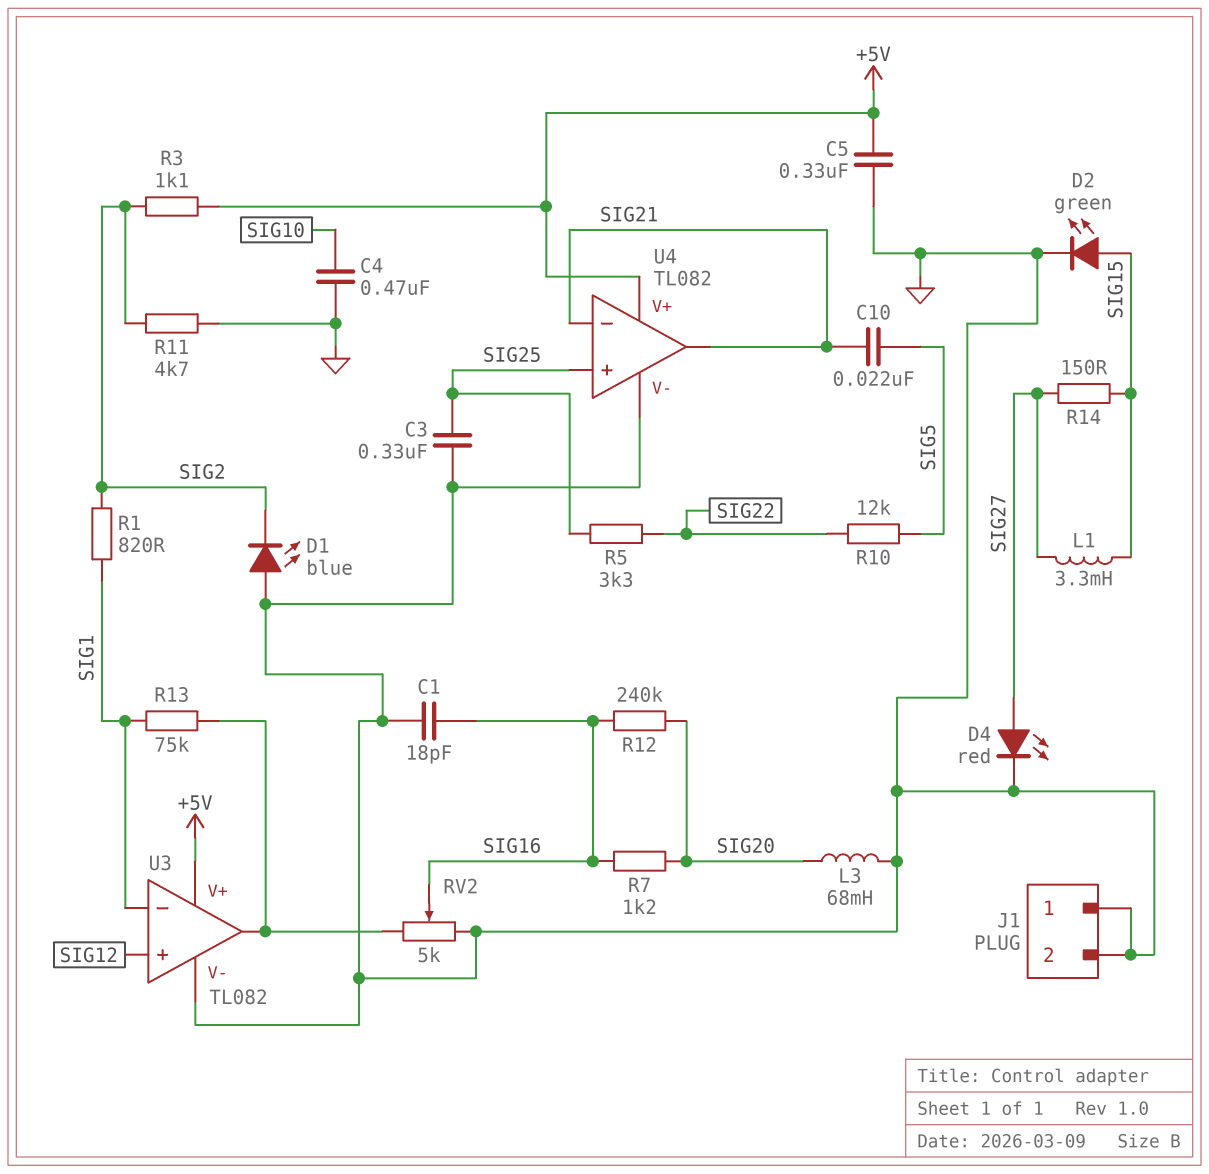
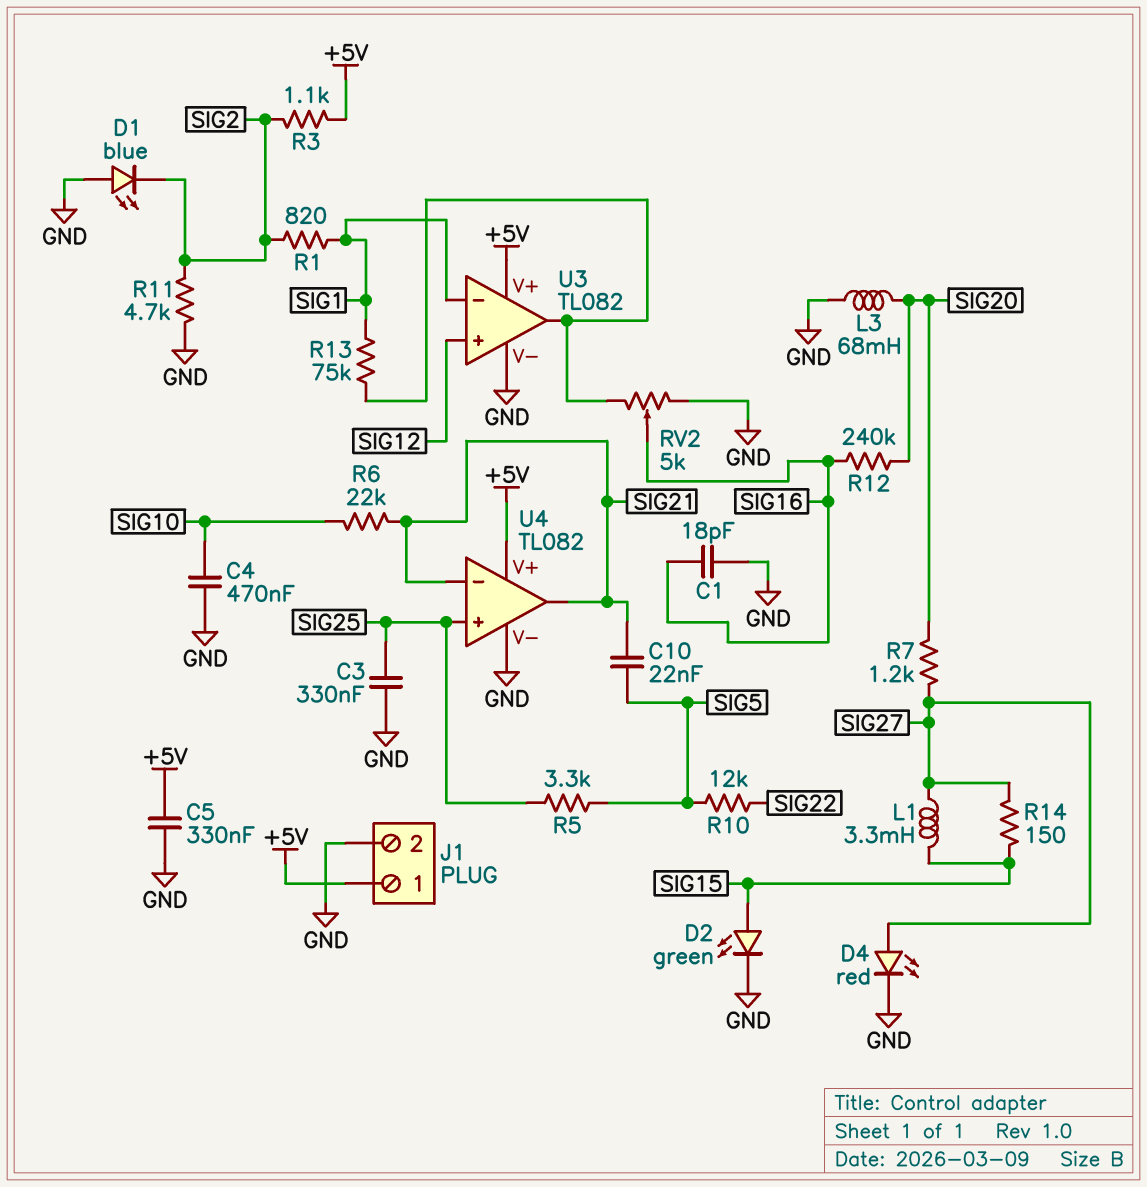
J1 pin 1: GND -> +5V
R5: 3.3k (SIG22, SIG25) -> 3.3k (SIG5, SIG25)
R6: none -> 22k (SIG10, SIG21)
R7: 1.2k (SIG16, SIG20) -> 1.2k (SIG20, SIG27)

